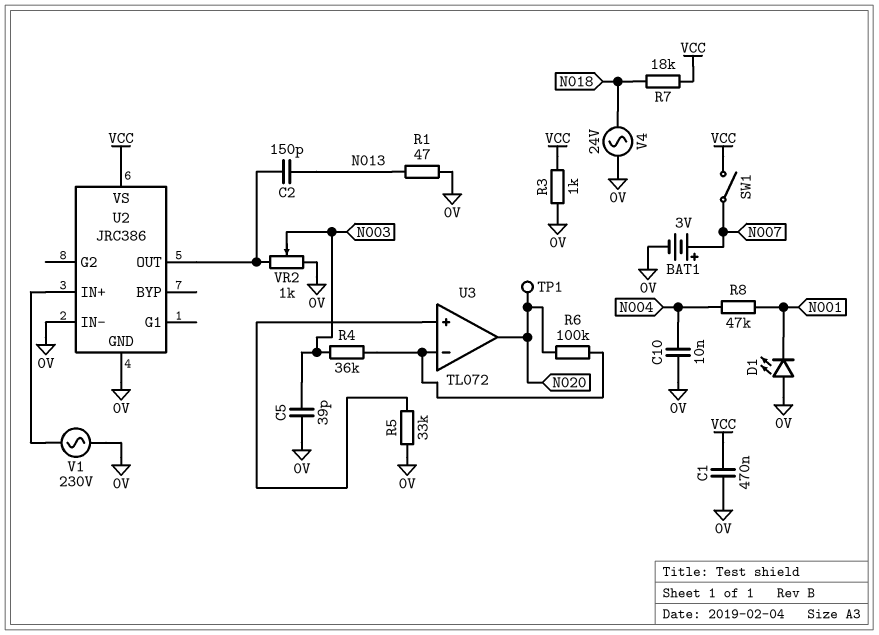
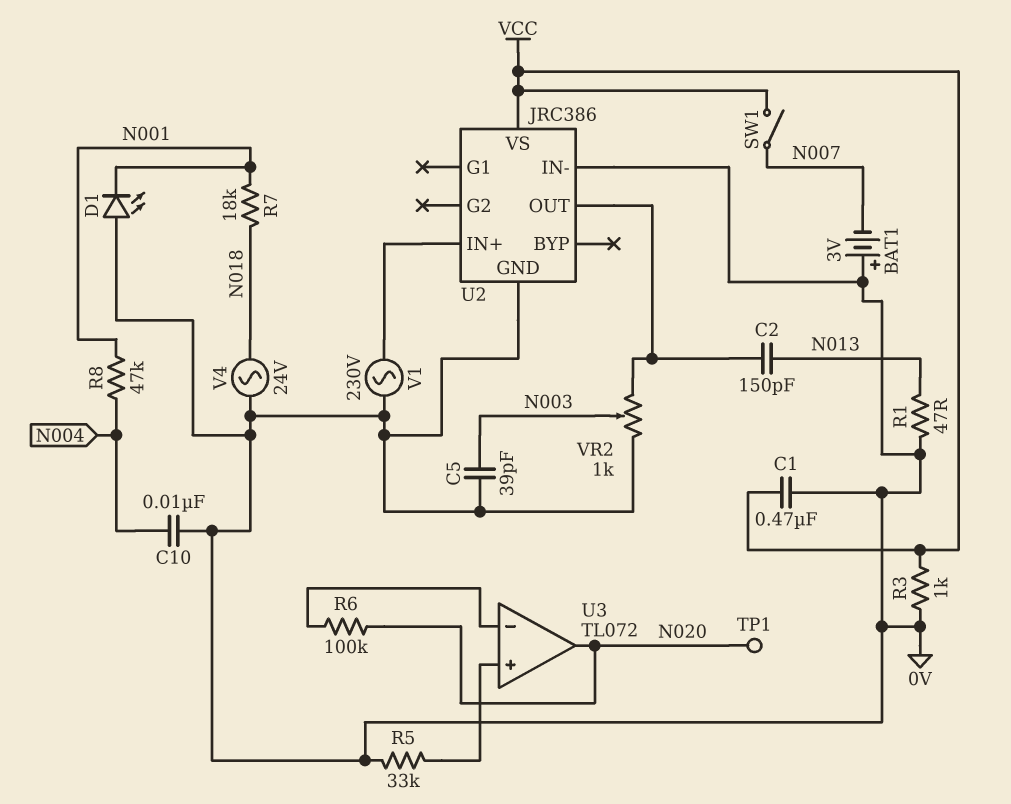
BAT1: 3V (plus N007, minus 0V) -> 3V (plus 0V, minus N007)
R4: 36k (N003, U3/in-) -> none
R7: 18k (N018, VCC) -> 18k (N001, N018)

